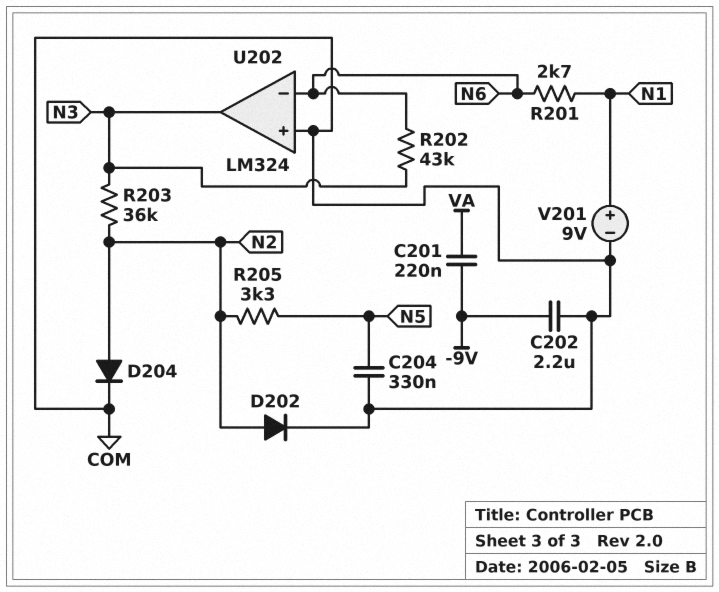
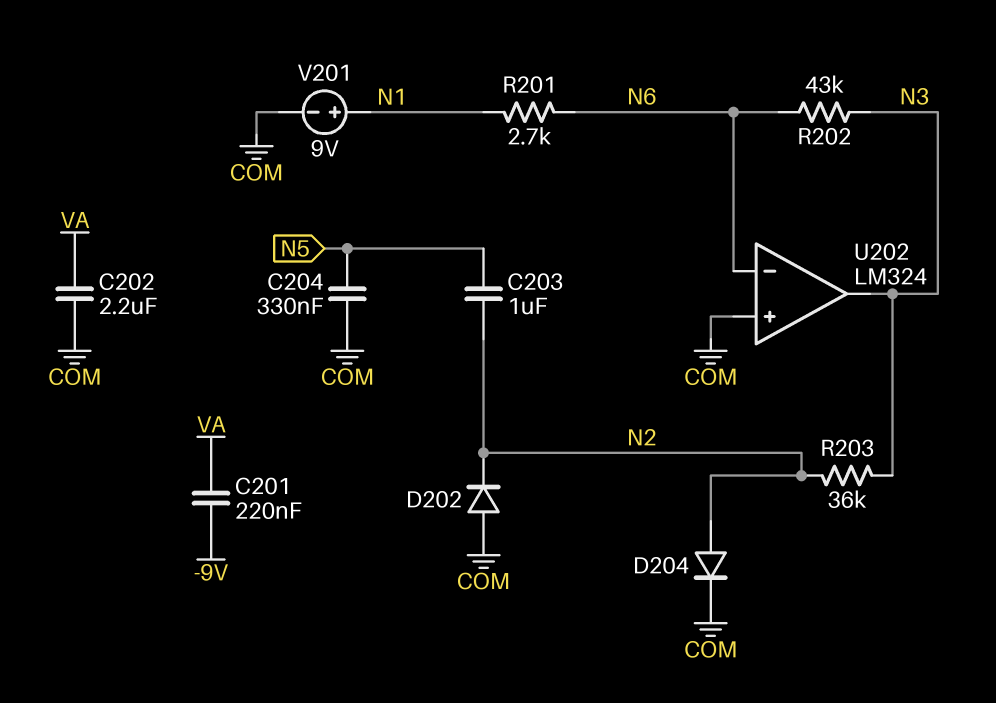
C202: 2.2uF (-9V, COM) -> 2.2uF (COM, VA)
C203: none -> 1uF (N2, N5)
D202: diode (A N2, K COM) -> diode (A COM, K N2)
R205: 3.3k (N2, N5) -> none

